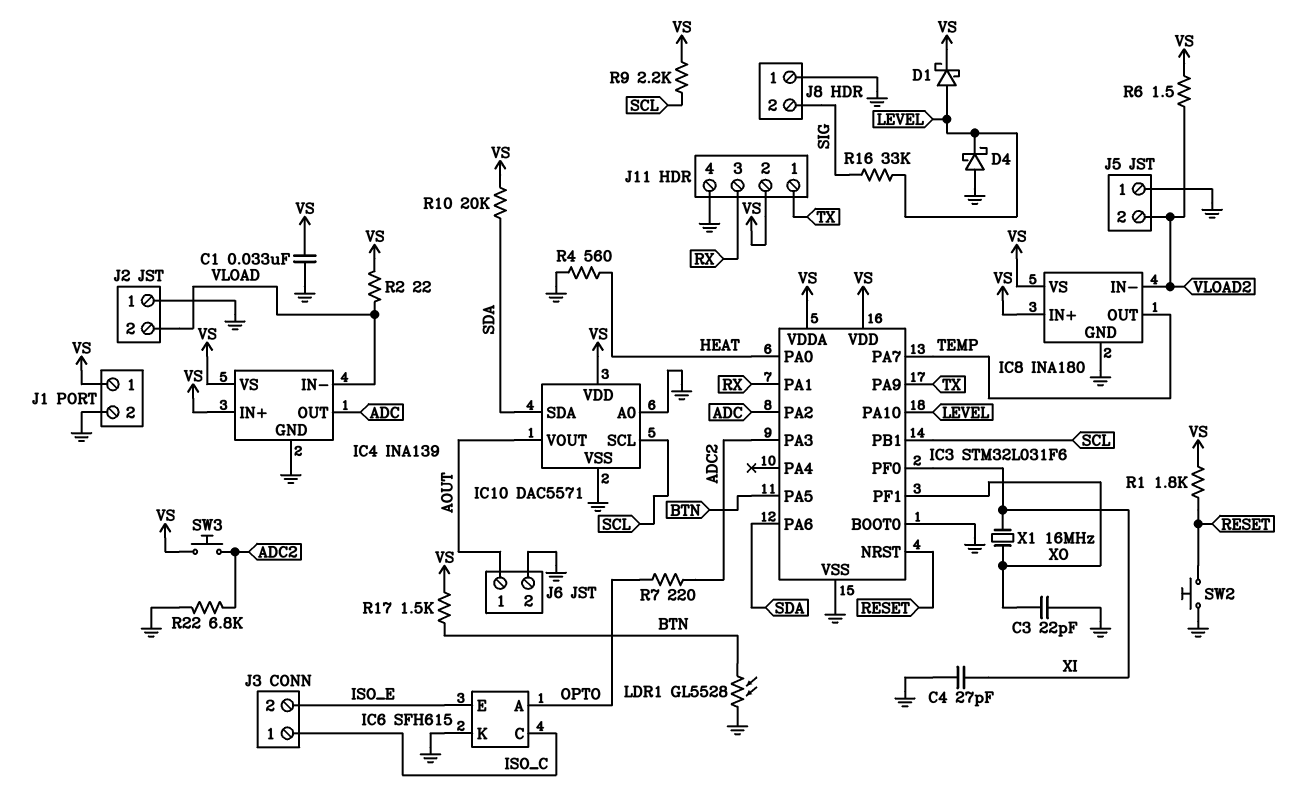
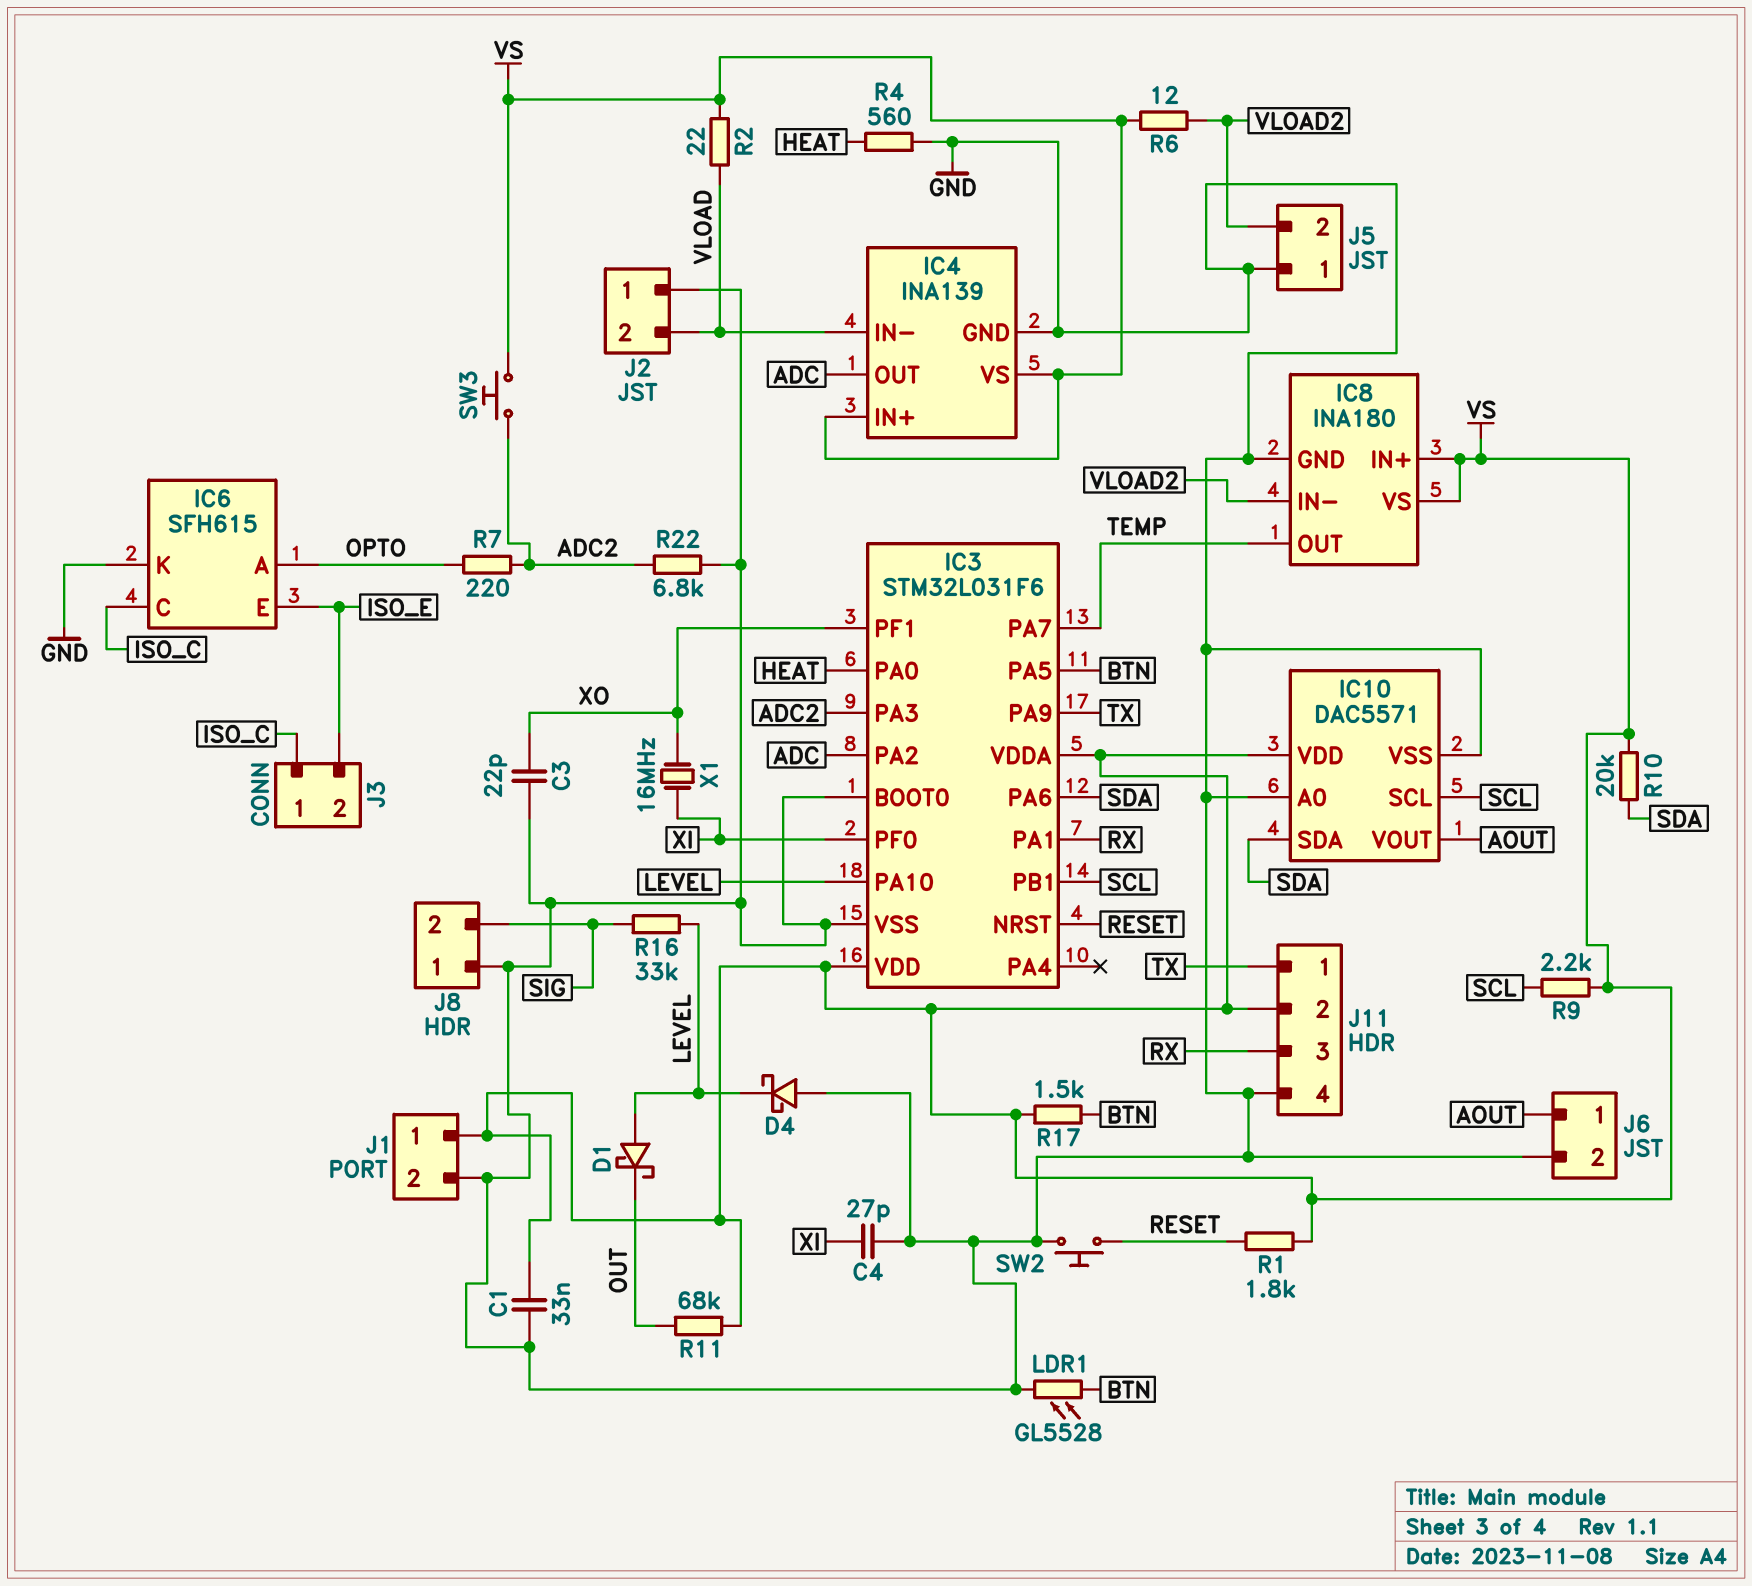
D1: schottky (A LEVEL, K VS) -> schottky (A LEVEL, K OUT)
R6: 1.5 (VLOAD2, VS) -> 12 (VLOAD2, VS)
R11: none -> 68k (OUT, VS)

